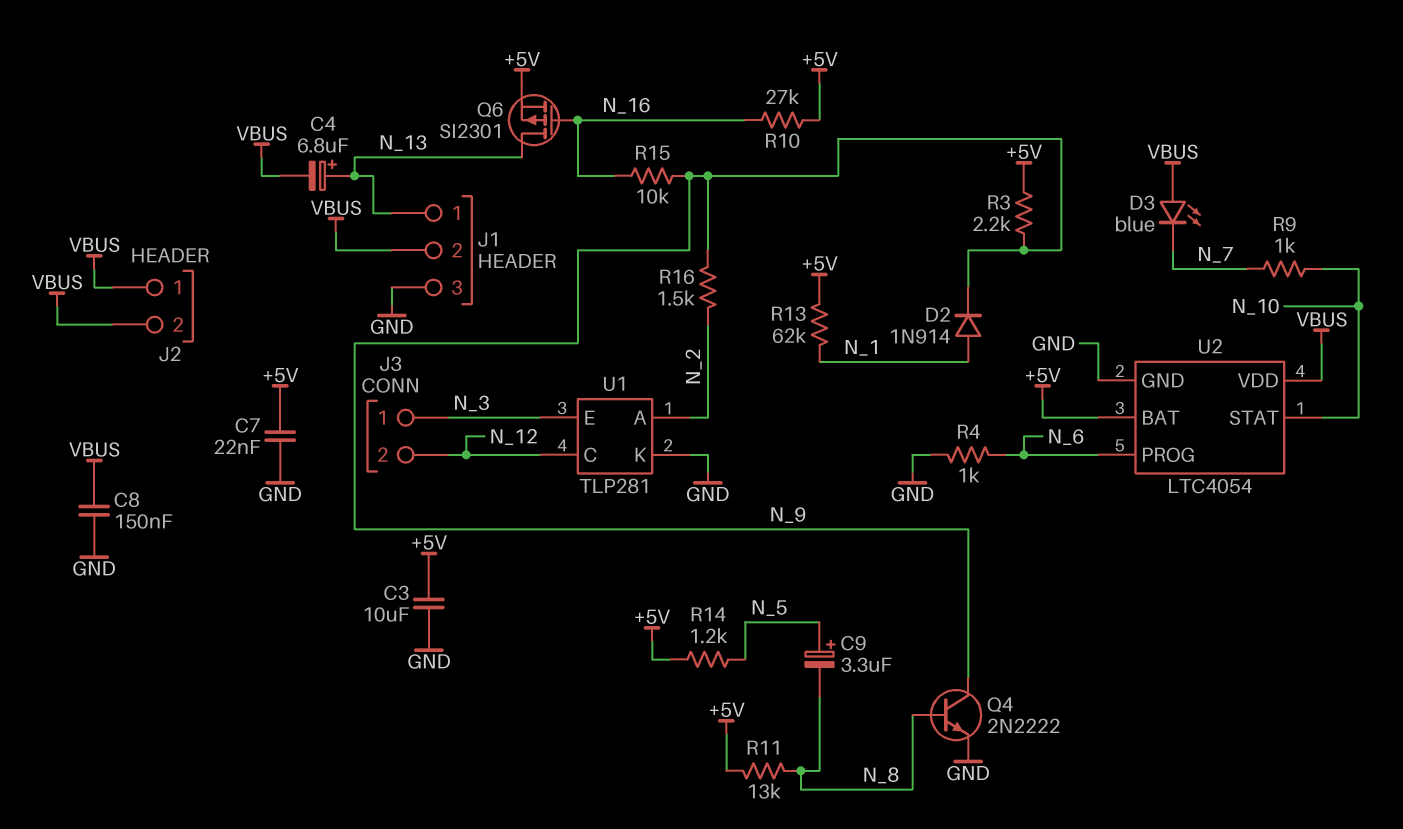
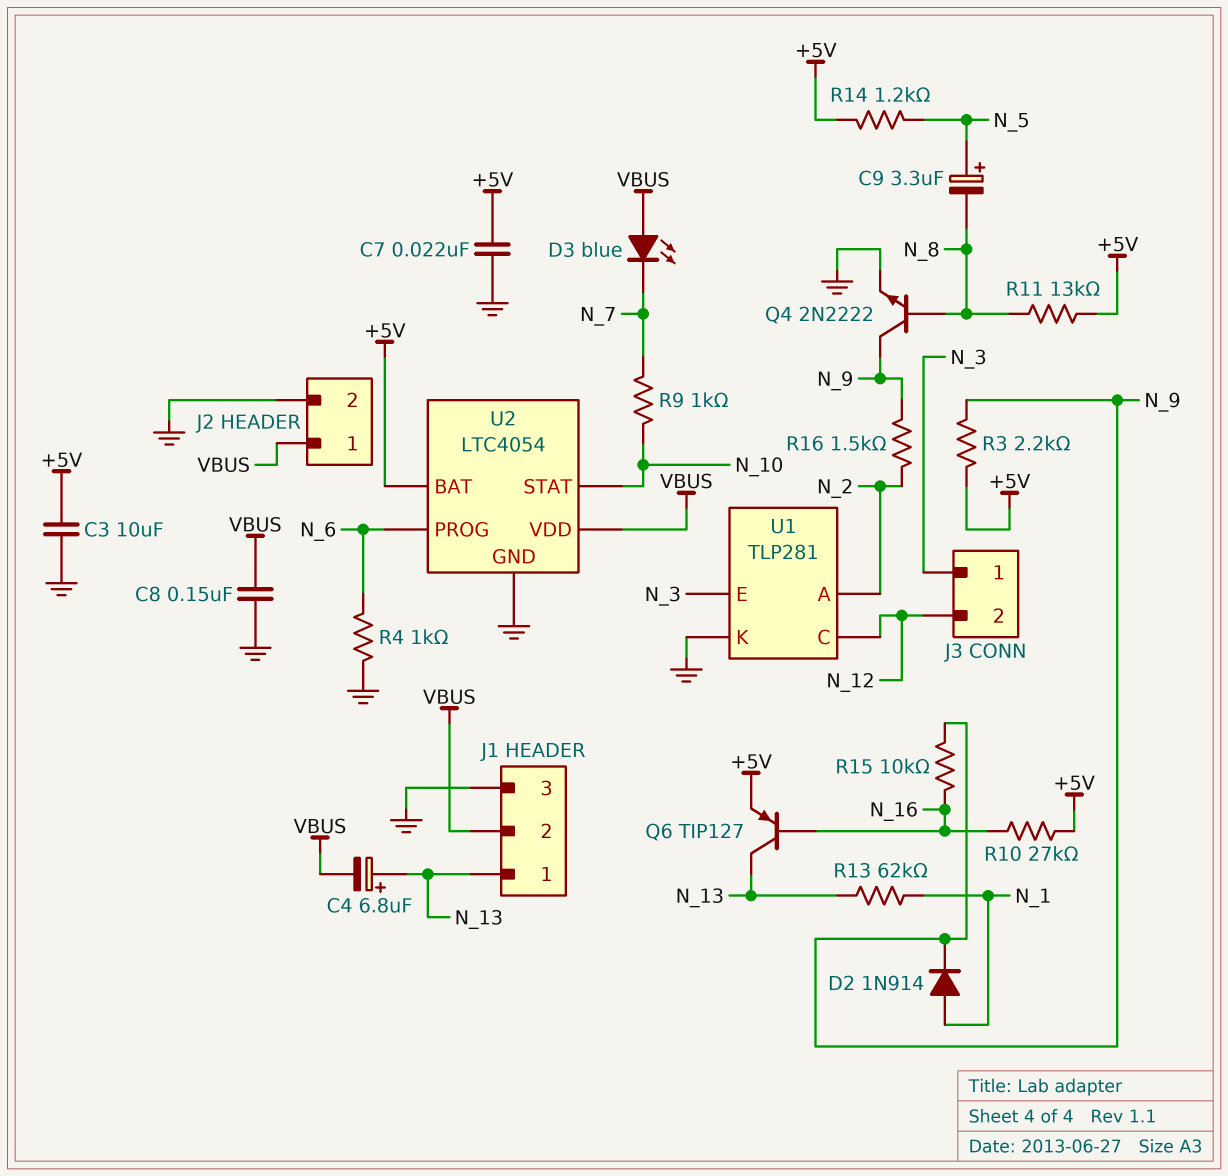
J2 pin 2: VBUS -> GND
Q6: PMOS SI2301 (G N_16, D N_13, S +5V) -> PNP TIP127 (B N_16, C N_13, E +5V)
R13: 62k (+5V, N_1) -> 62k (N_1, N_13)

